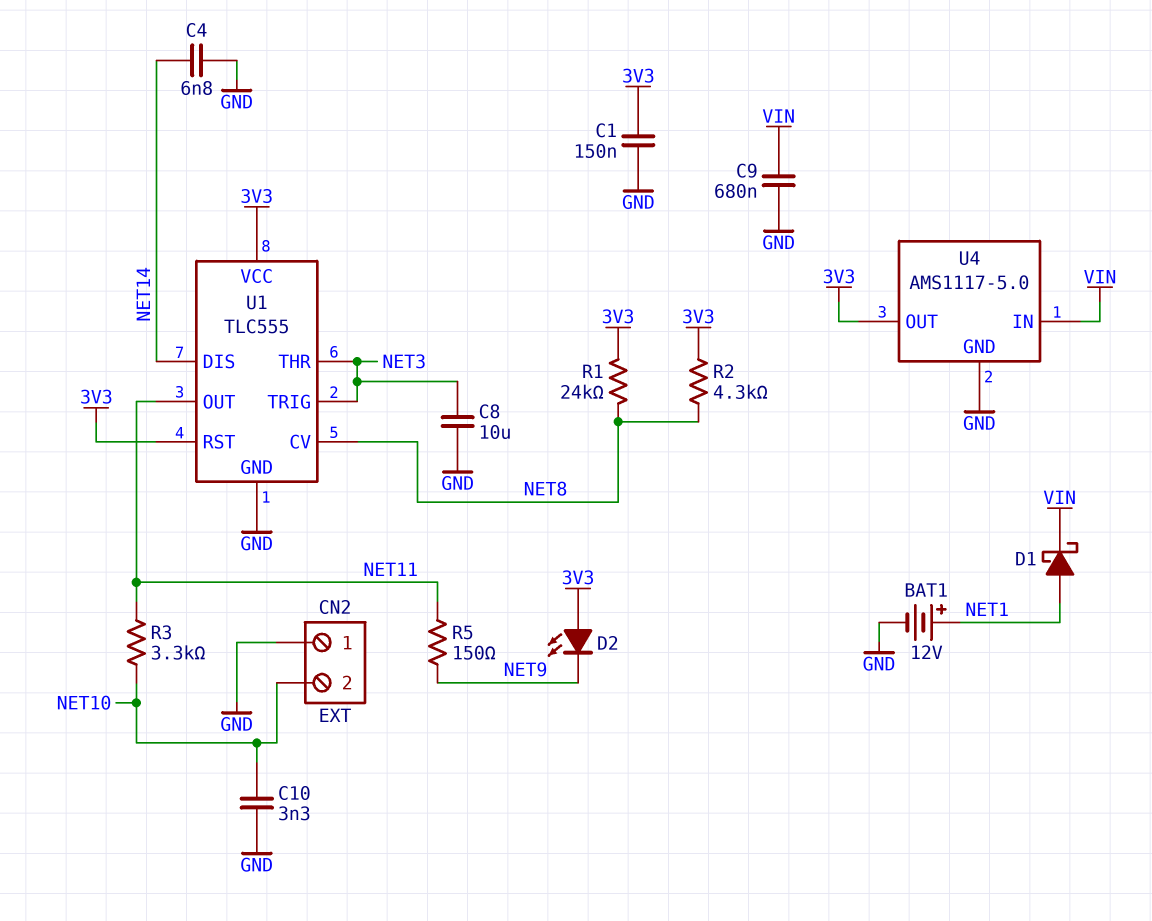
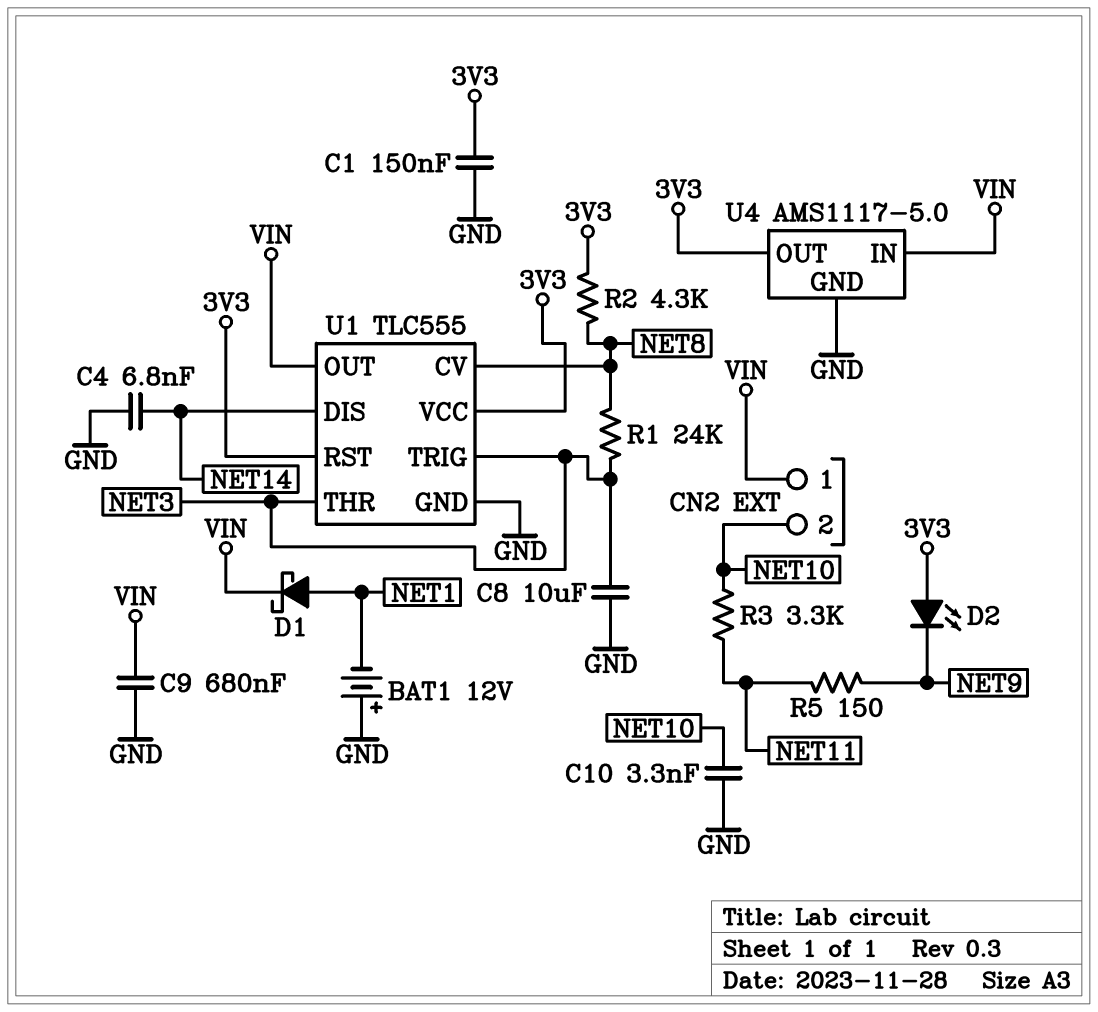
BAT1: 12V (plus NET1, minus GND) -> 12V (plus GND, minus NET1)
CN2 pin 1: GND -> VIN
R1: 24k (3V3, NET8) -> 24k (NET3, NET8)
U1 pin OUT: NET11 -> VIN

